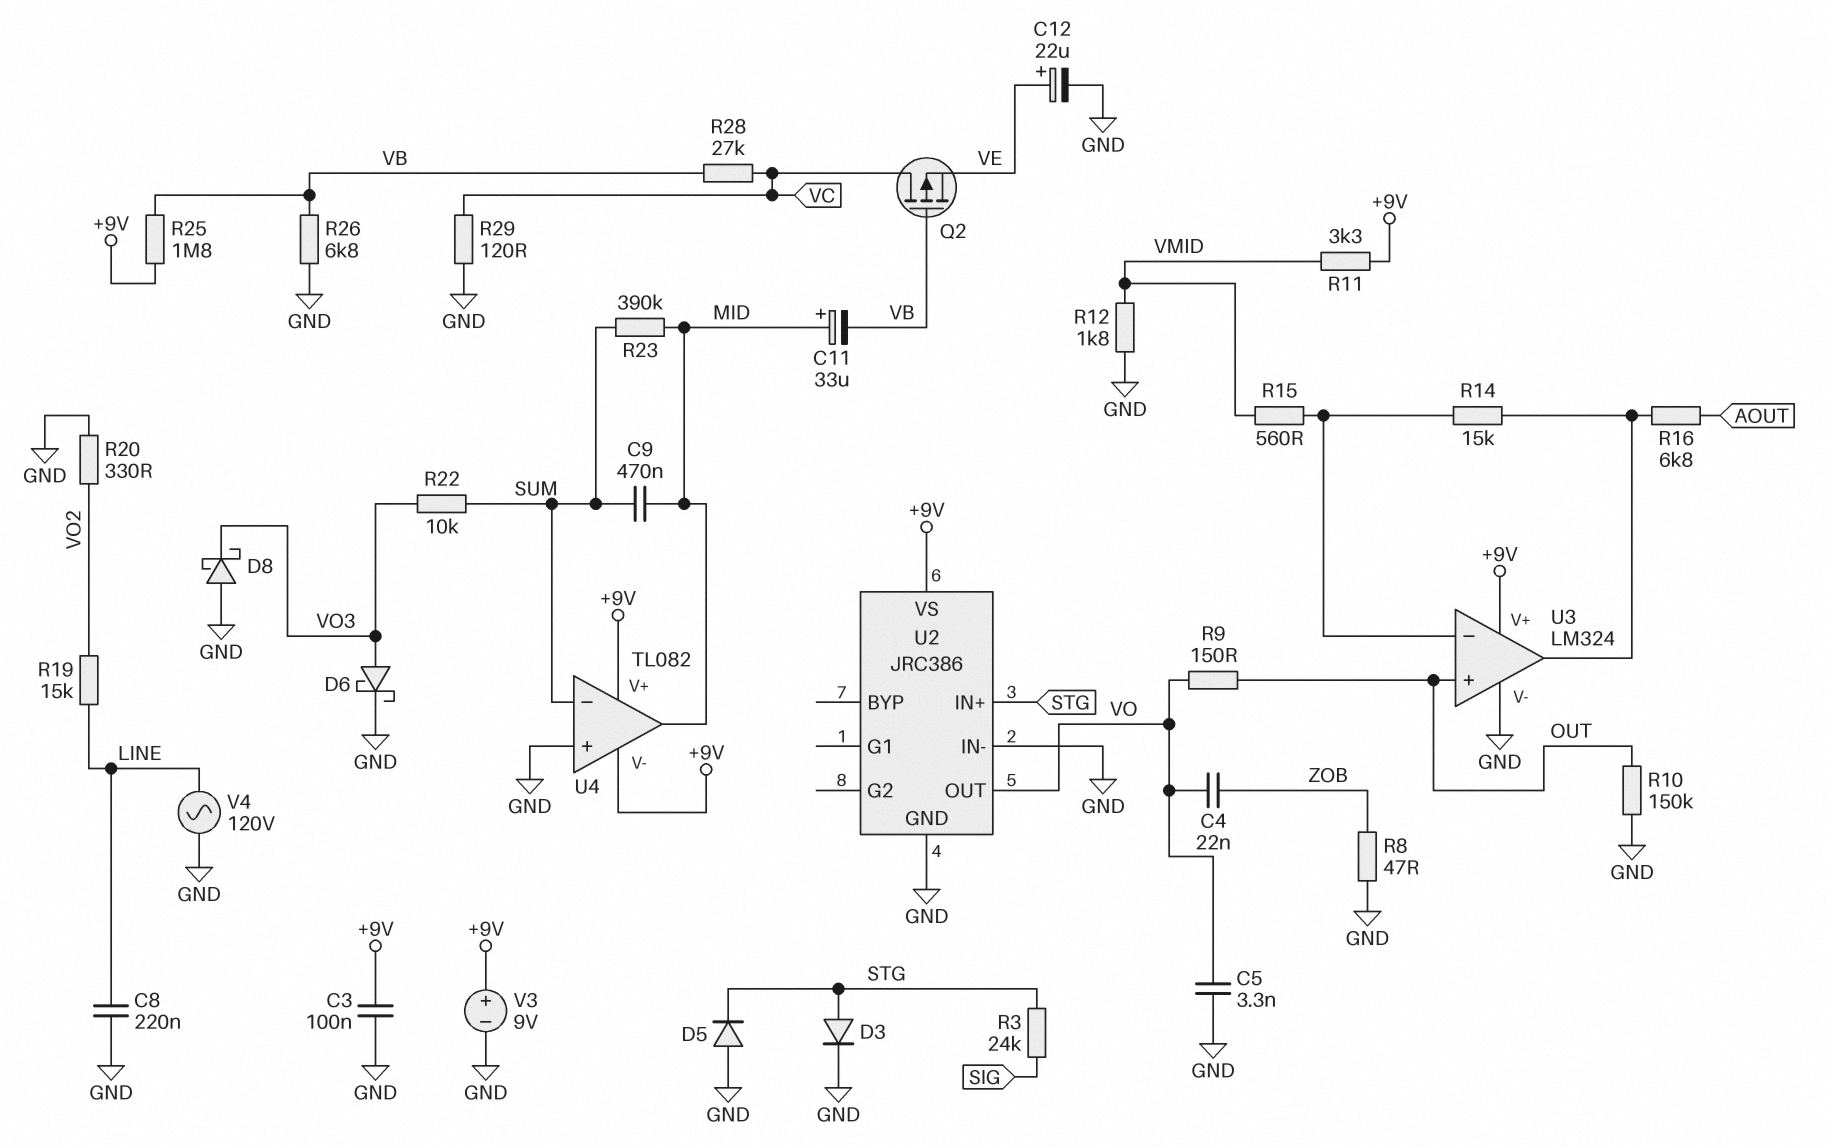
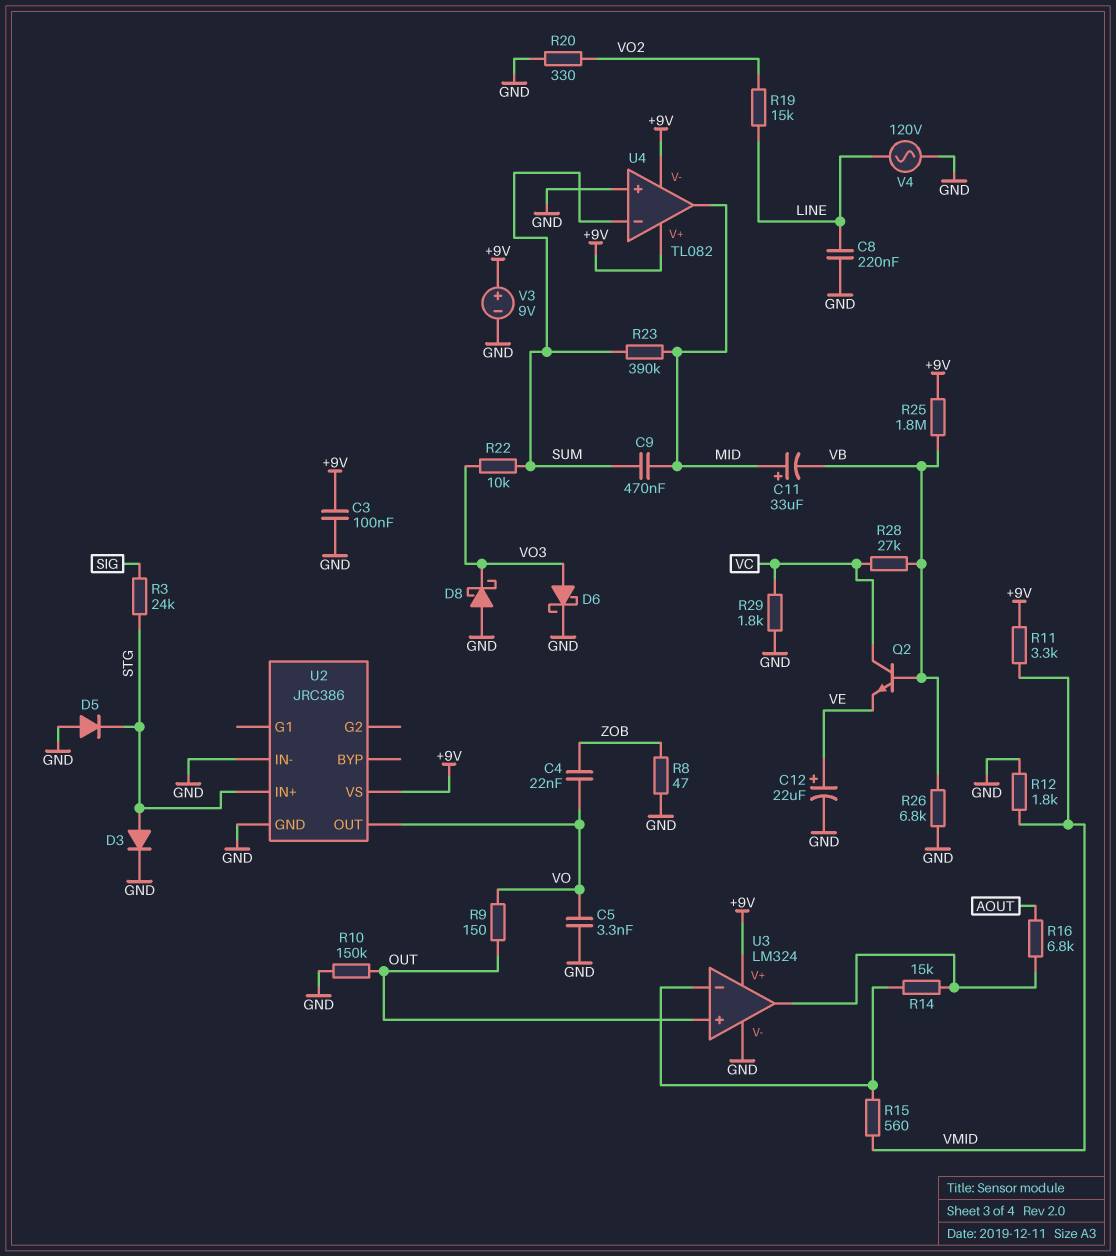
Q2: PMOS (G VB, D VC, S VE) -> NPN (B VB, C VC, E VE)
R29: 120 (GND, VC) -> 1.8k (GND, VC)

